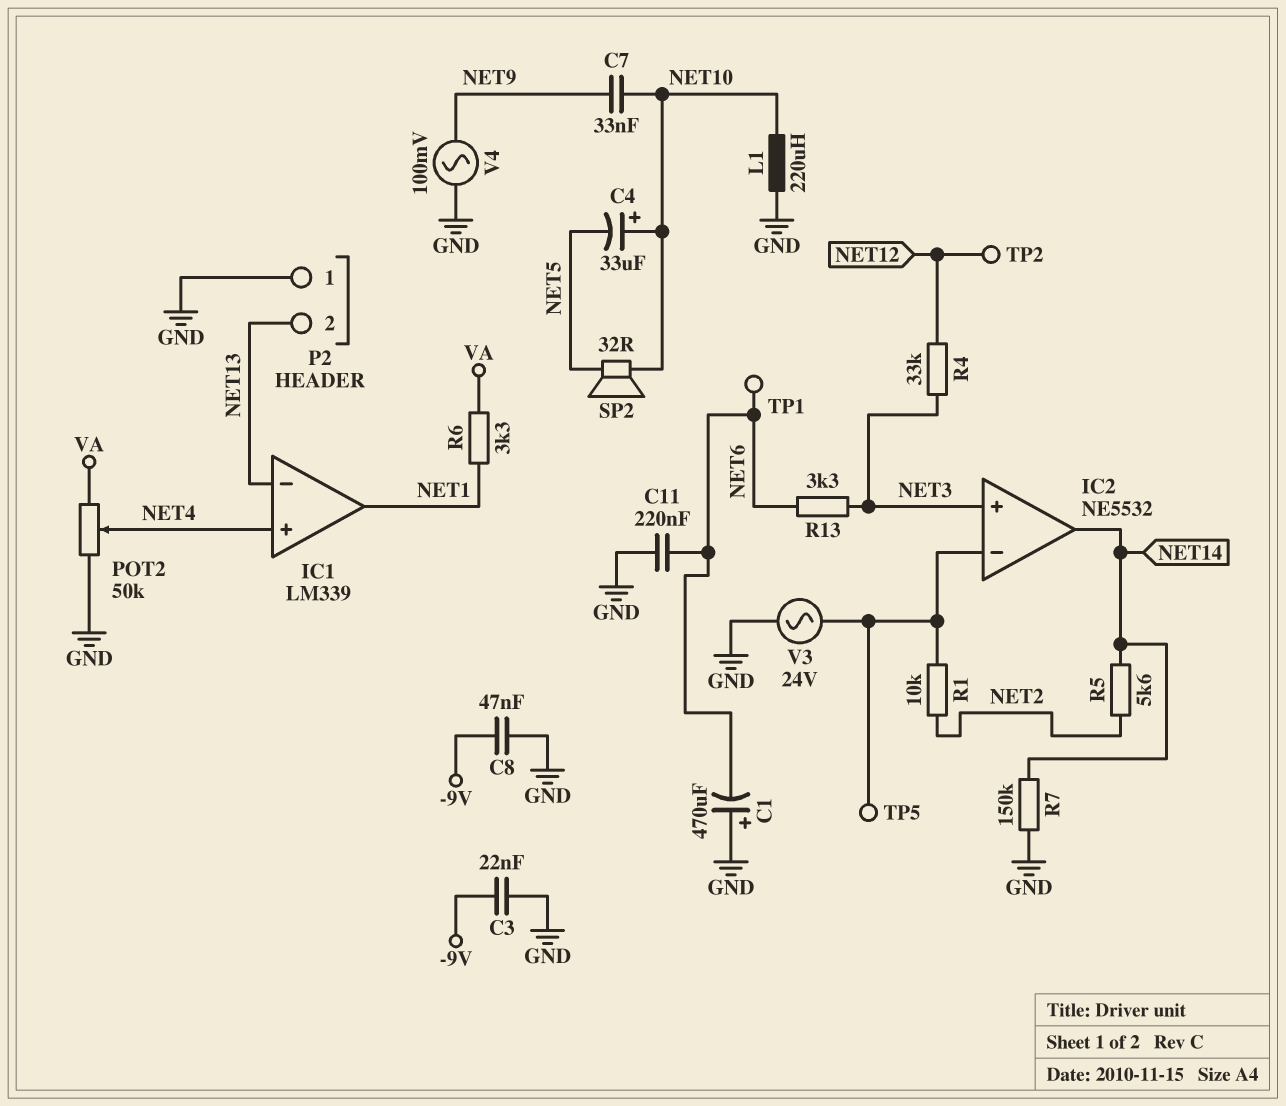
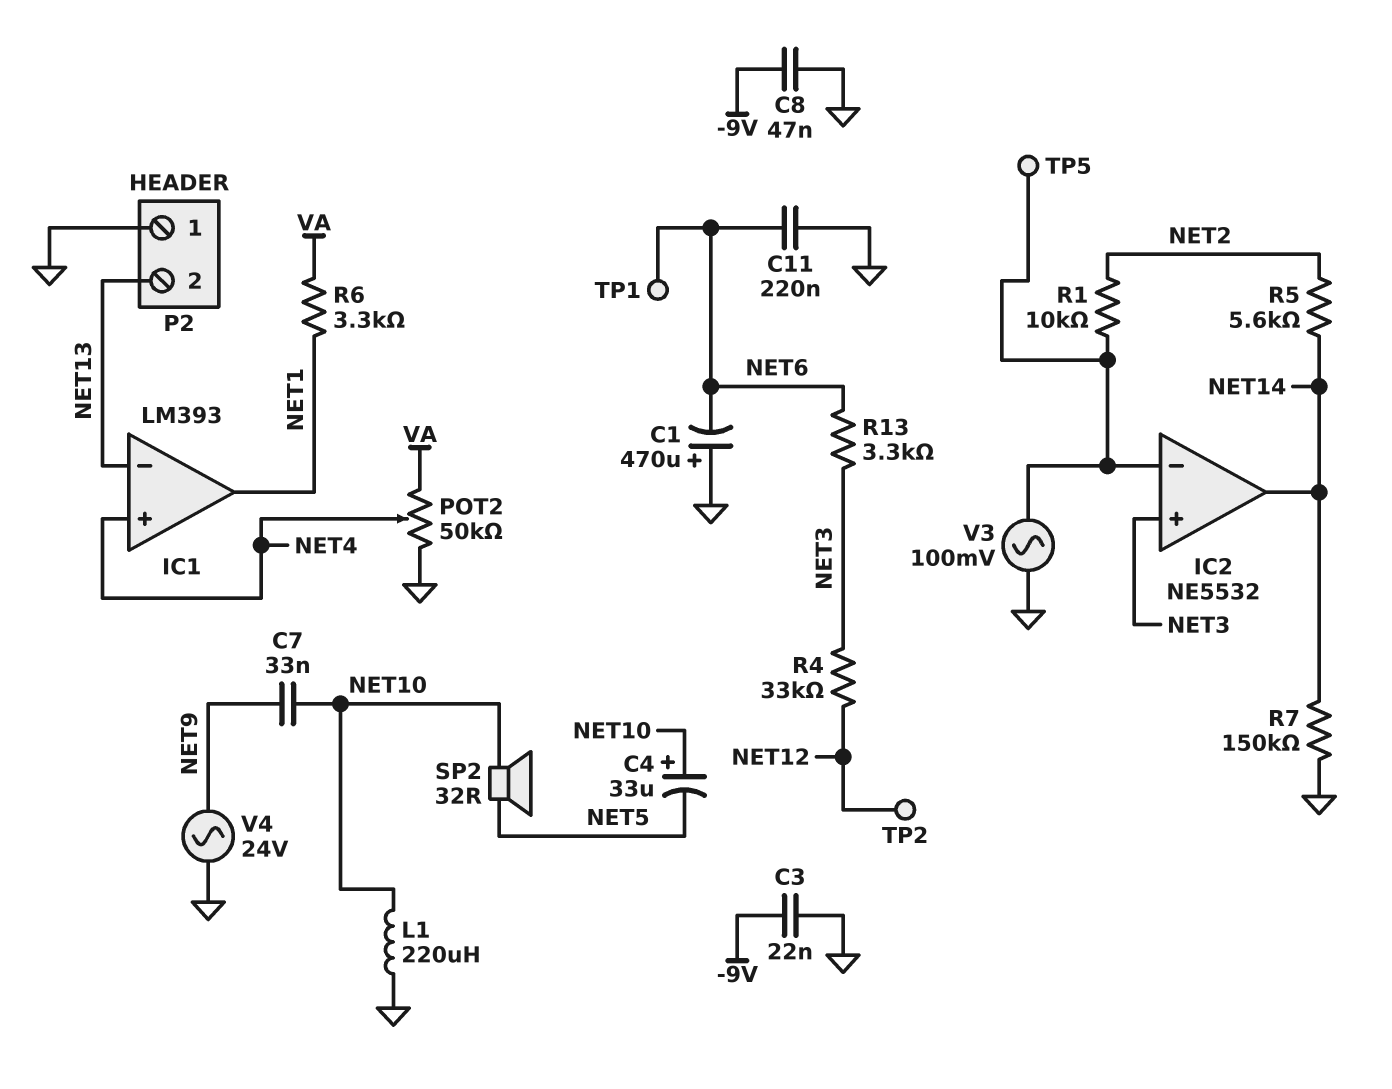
IC1: LM339 -> LM393
V3: AC 24V (GND, IC2/in-) -> AC 100mV (GND, IC2/in-)
V4: AC 100mV (GND, NET9) -> AC 24V (GND, NET9)

